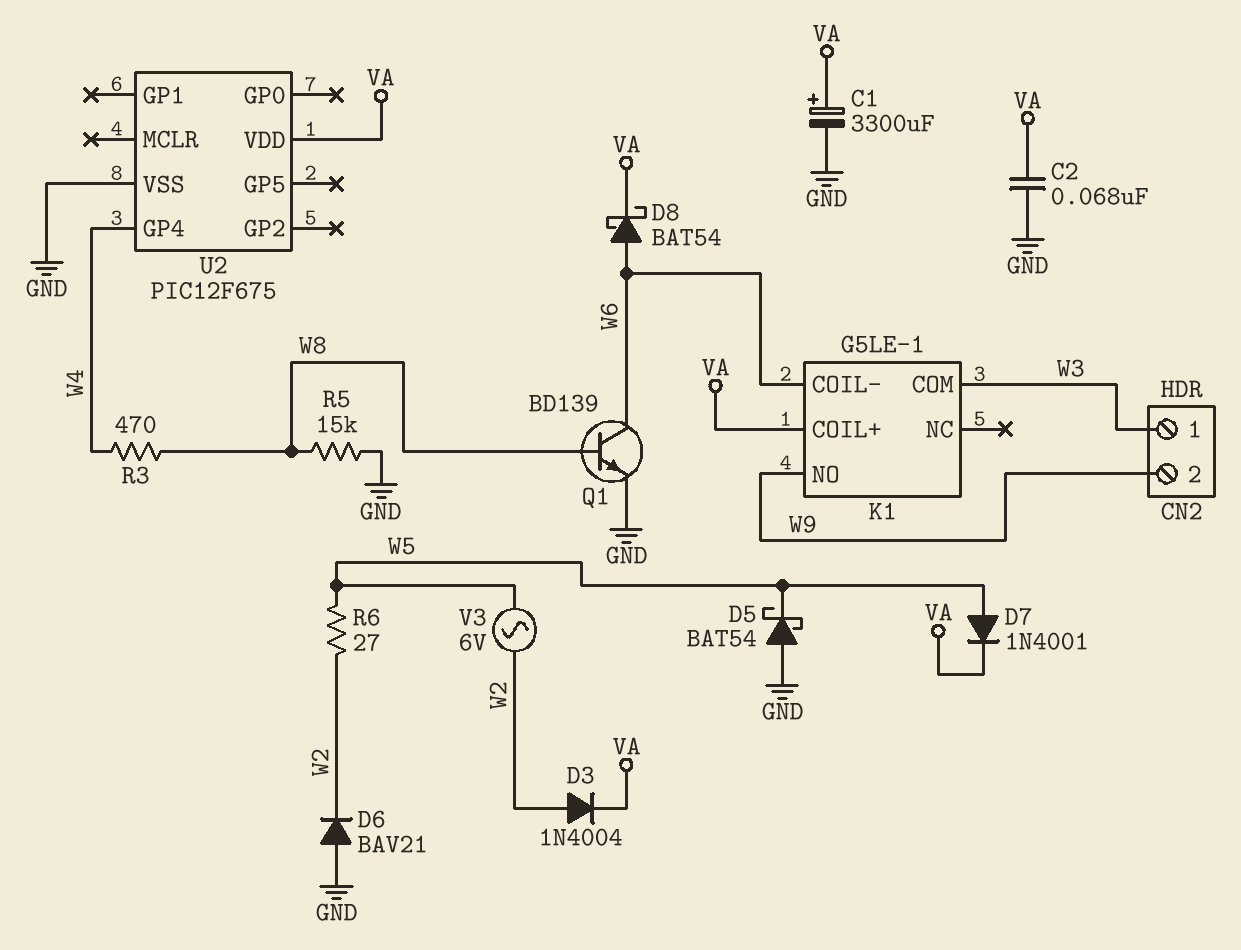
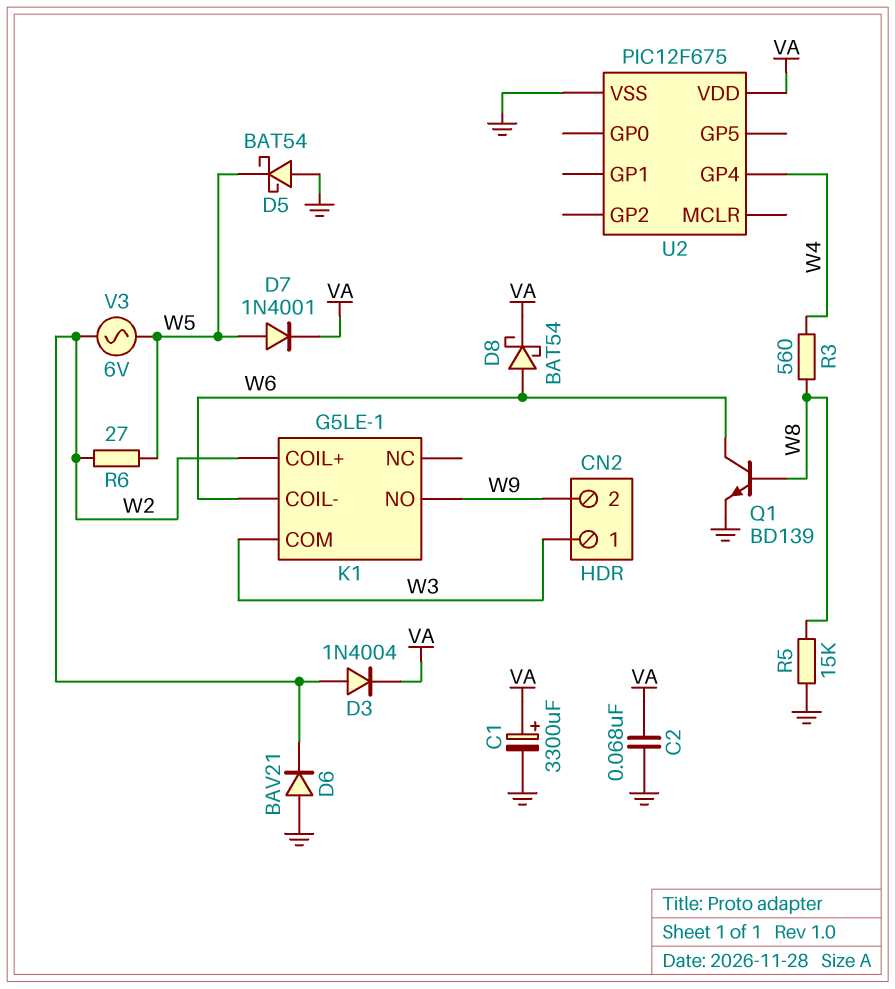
K1 pin COIL+: VA -> W2
R3: 470 (W4, W8) -> 560 (W4, W8)

